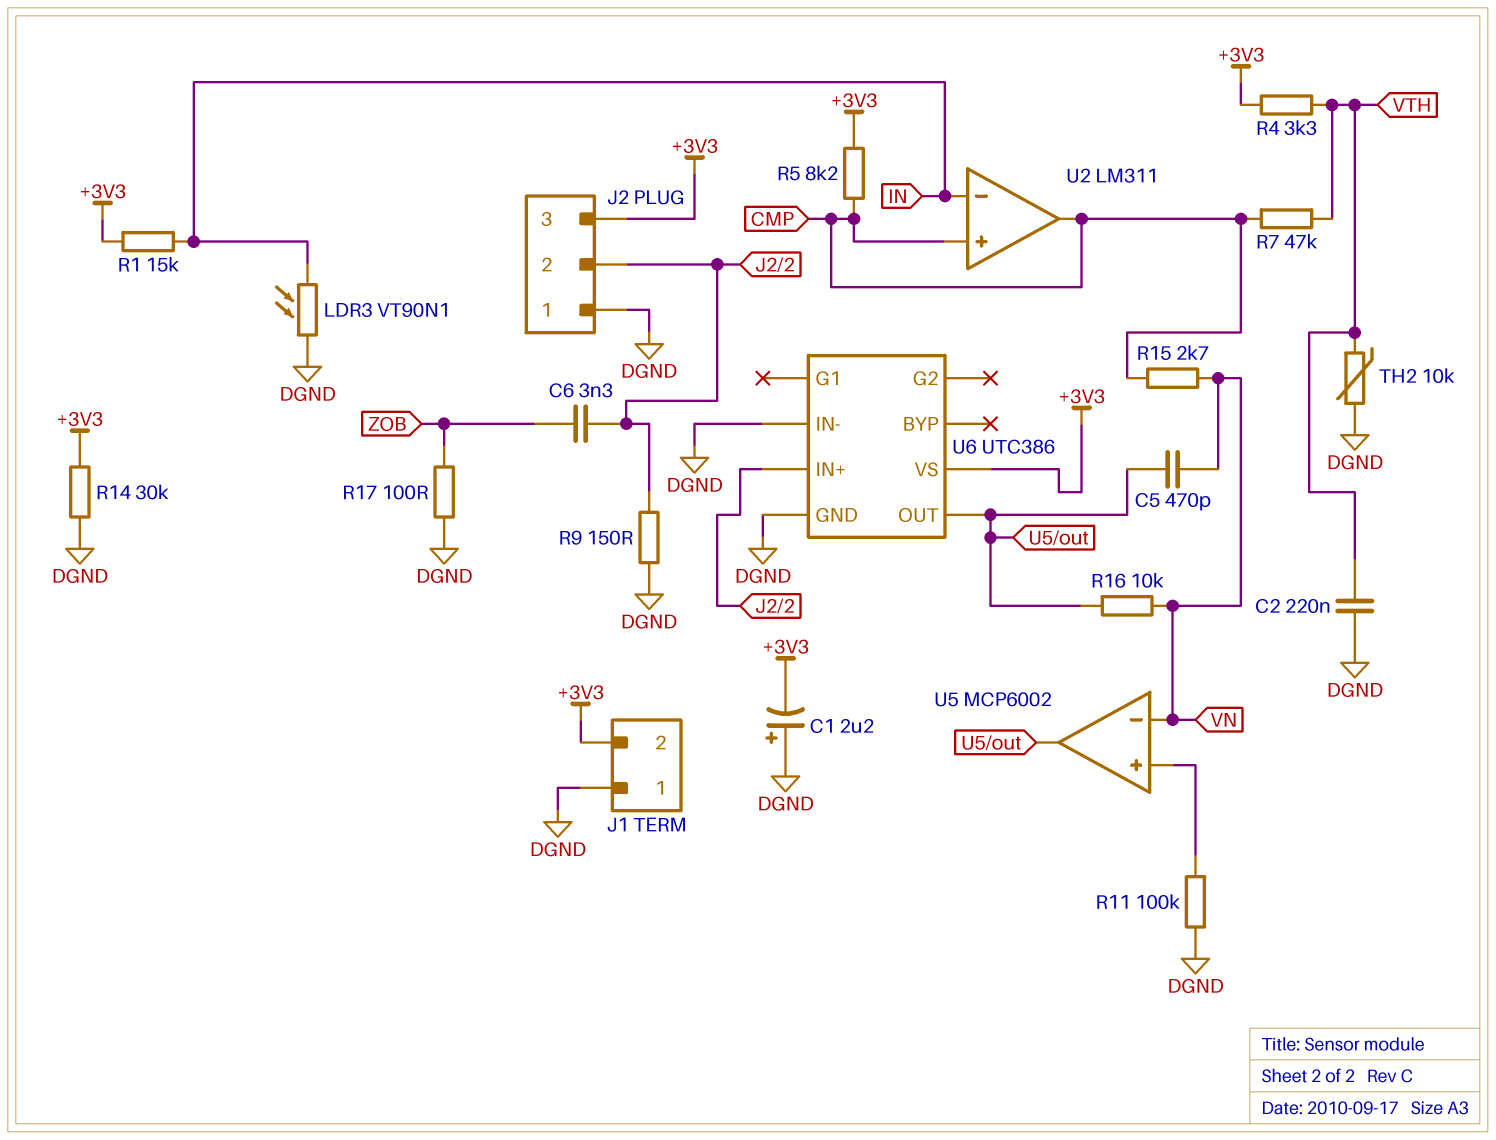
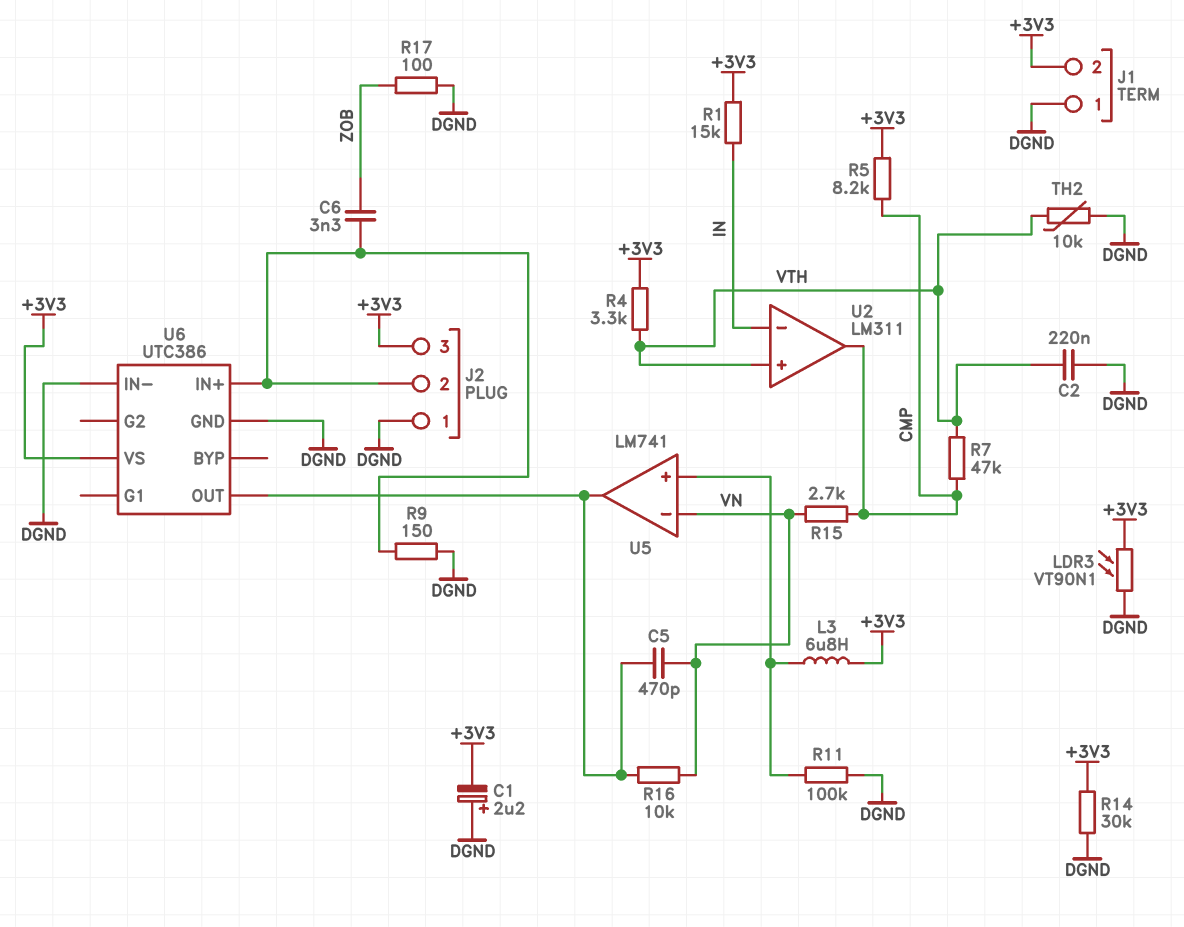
L3: none -> 6.8uH (+3V3, U5/in+)
LDR3: VT90N1 (DGND, IN) -> VT90N1 (+3V3, DGND)
U2 pin in+: CMP -> VTH
U5: MCP6002 -> LM741

